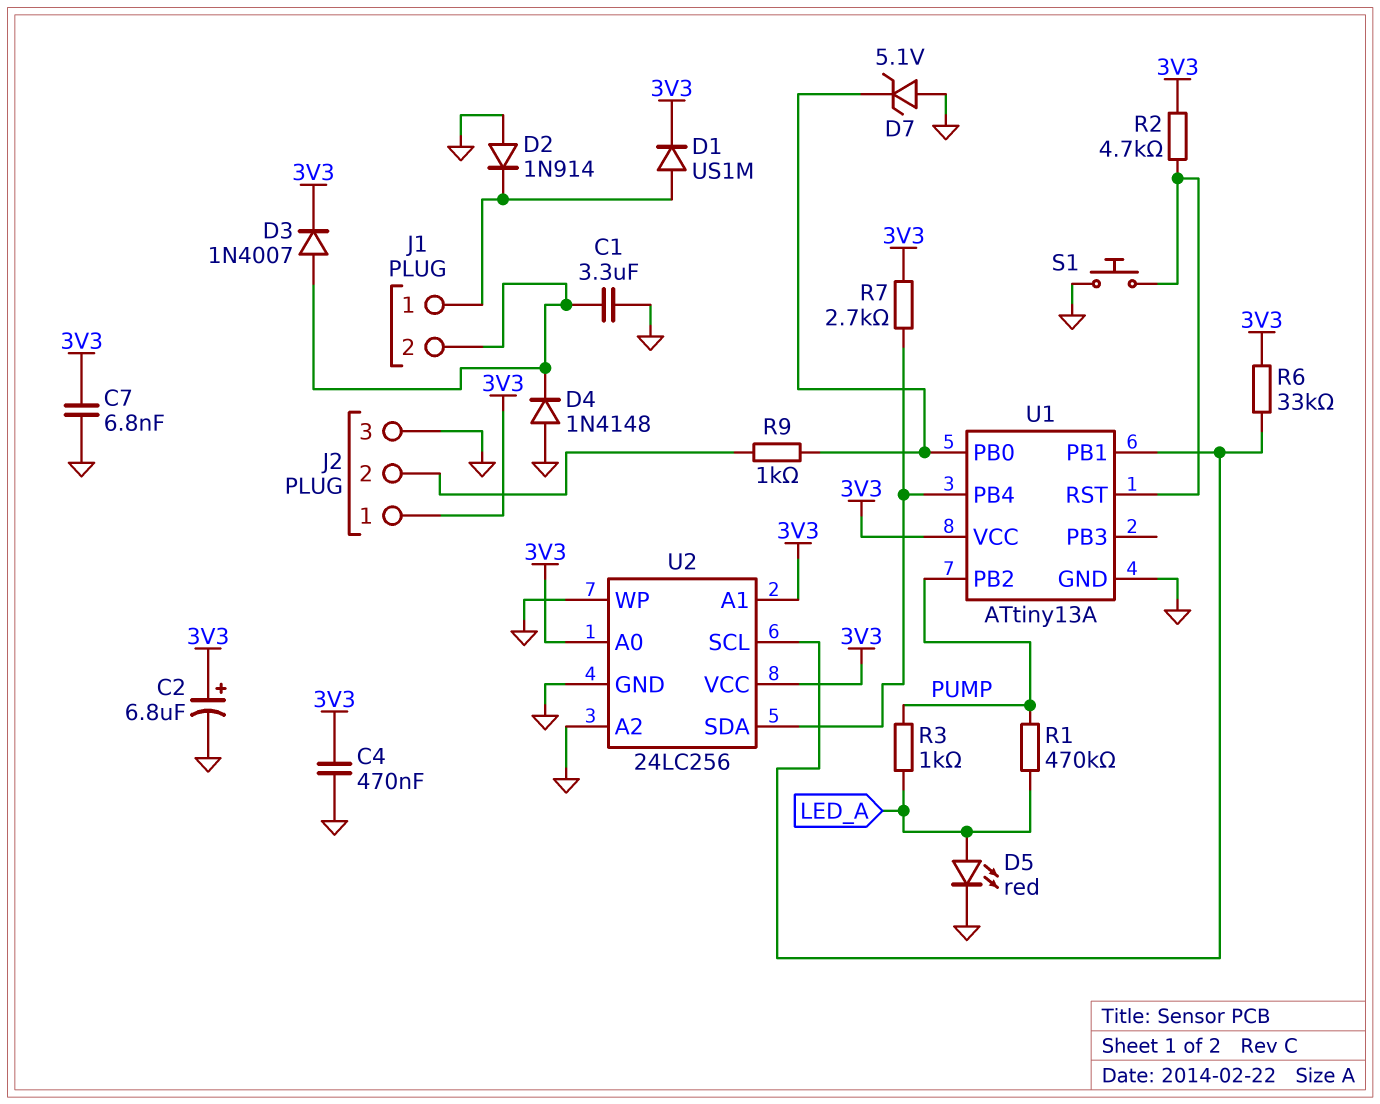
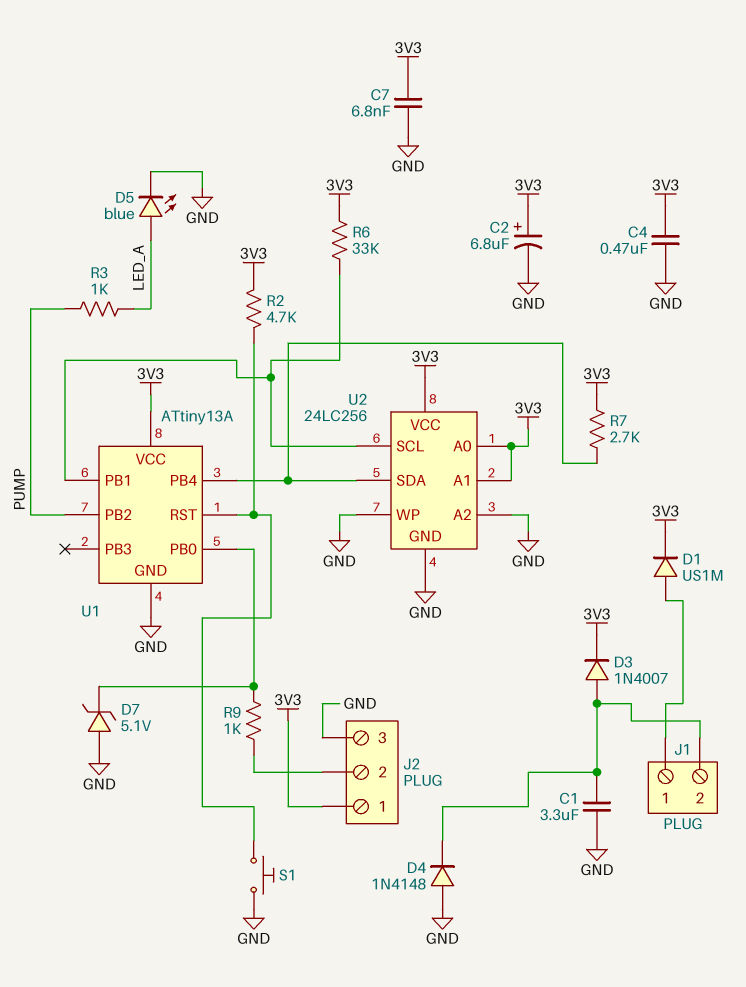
D2: diode 1N914 (A GND, K J1/1) -> none
D5: LED red (A LED_A, K GND) -> LED blue (A LED_A, K GND)
R1: 470k (LED_A, PUMP) -> none

